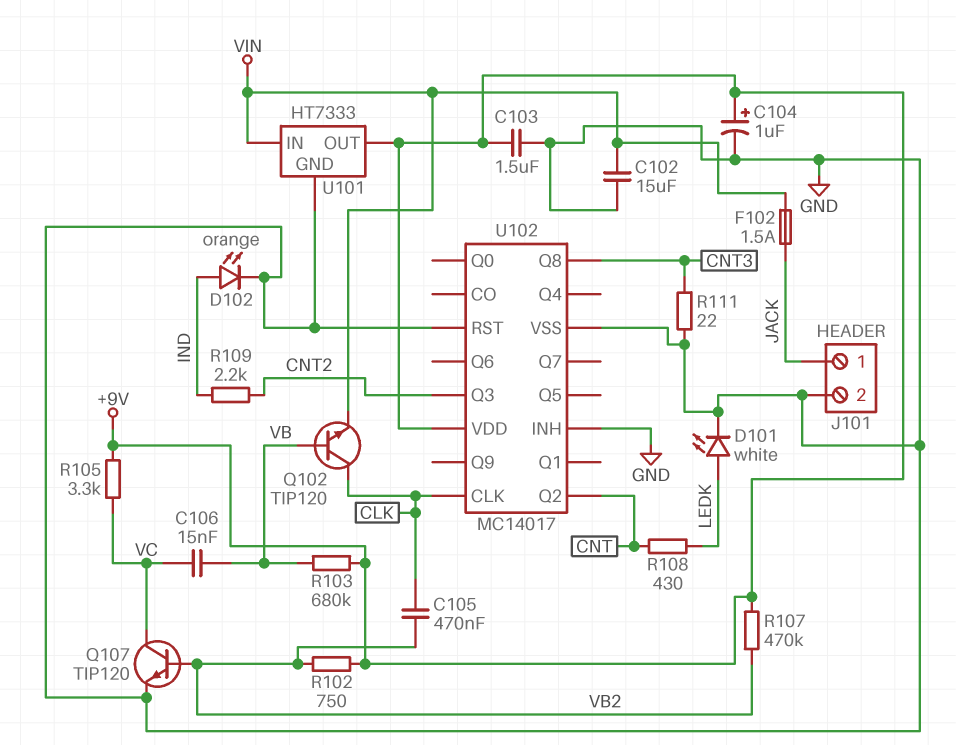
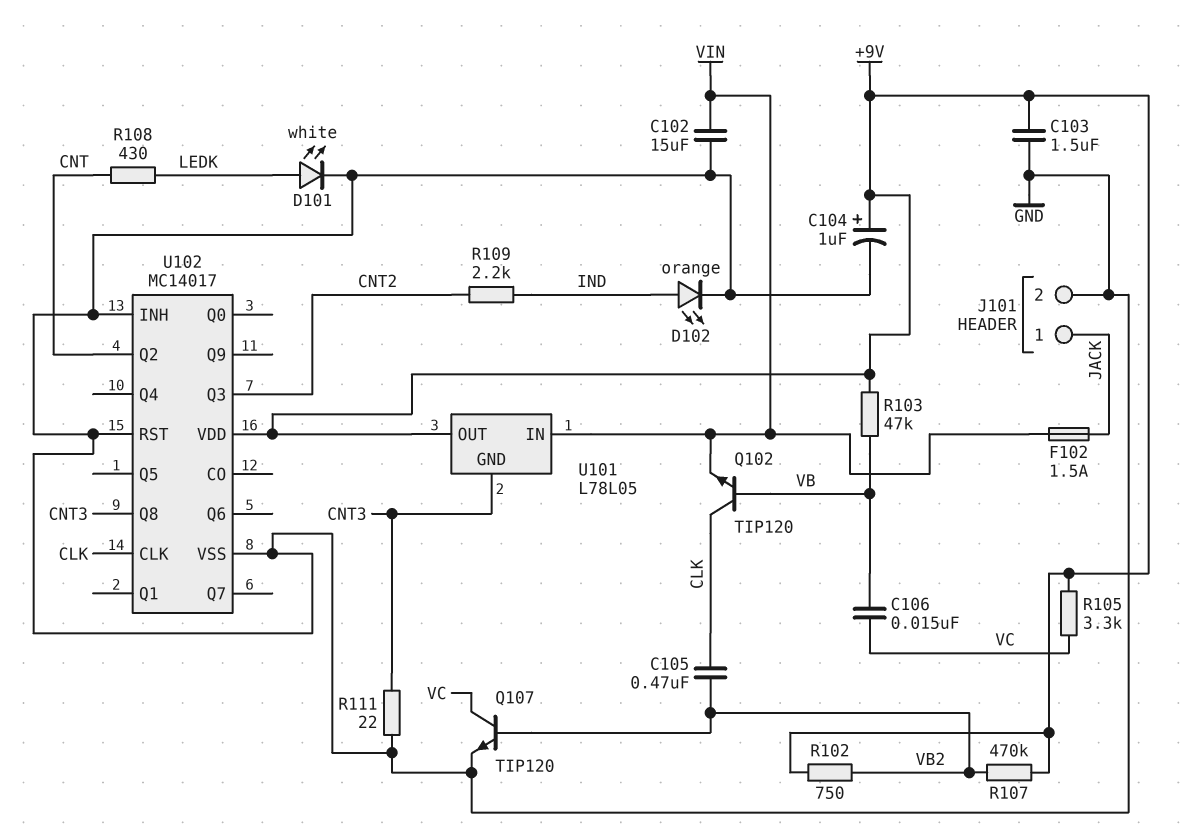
R103: 680k (+9V, VB) -> 47k (+9V, VB)
U101: HT7333 -> L78L05
U101 pin GND: GND -> CNT3

